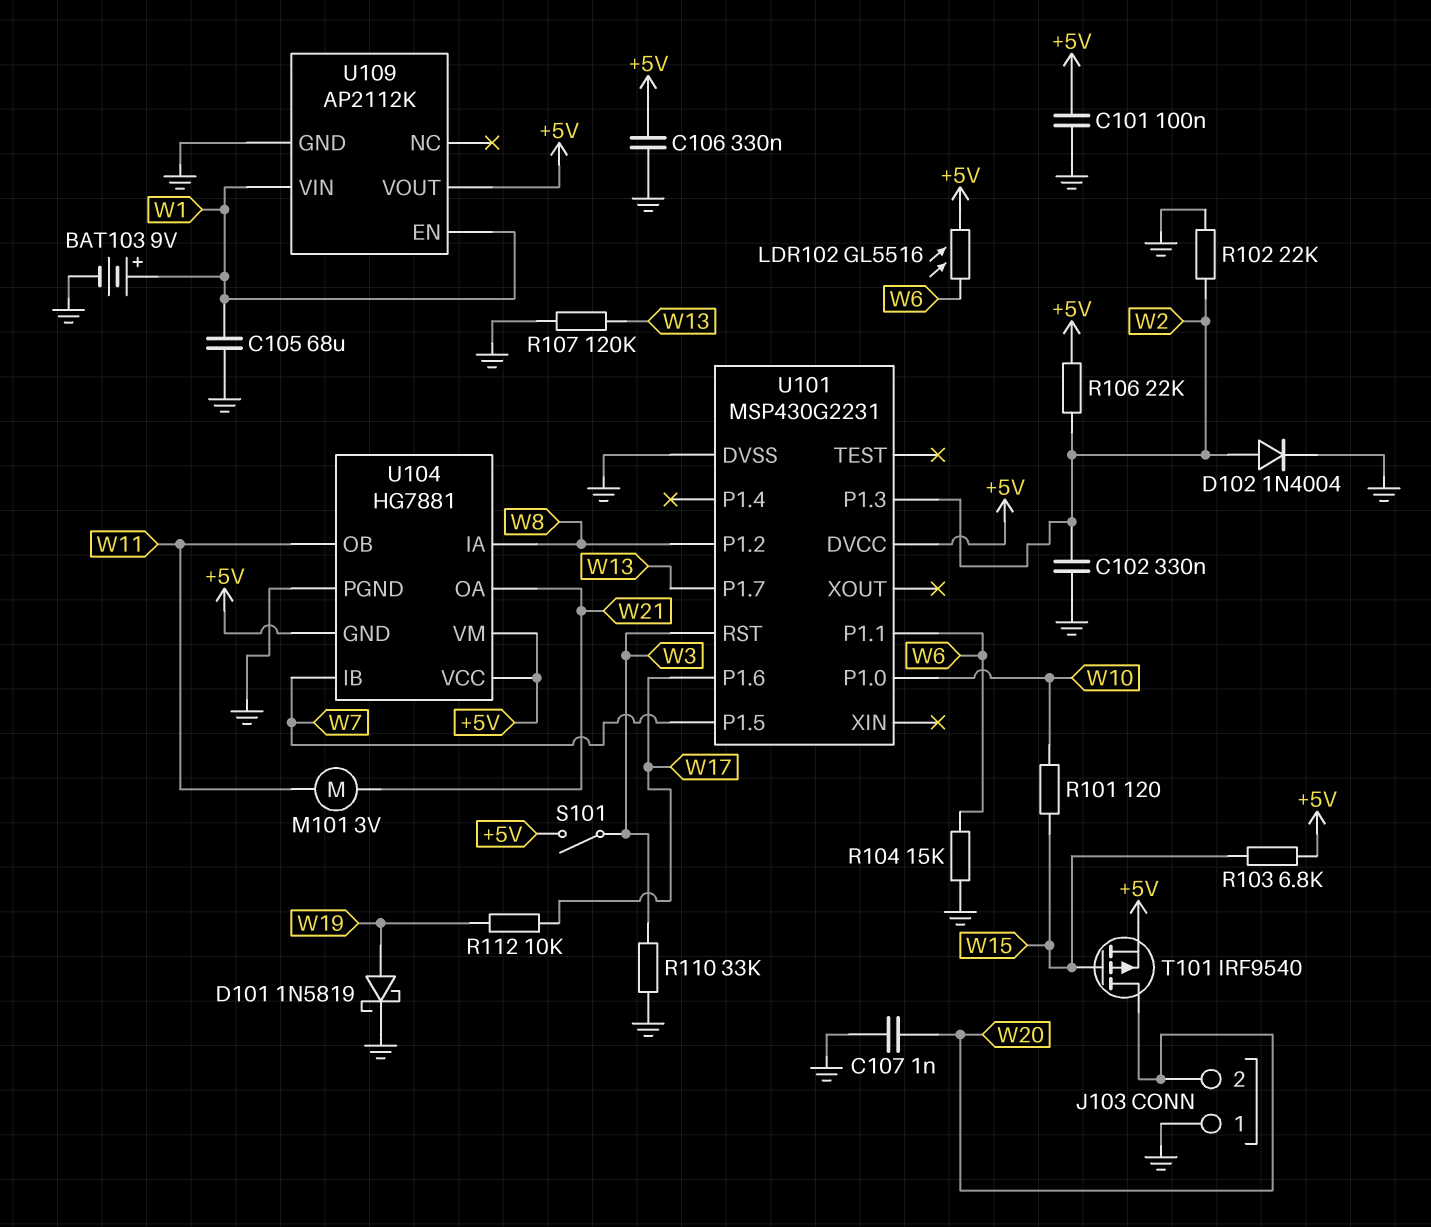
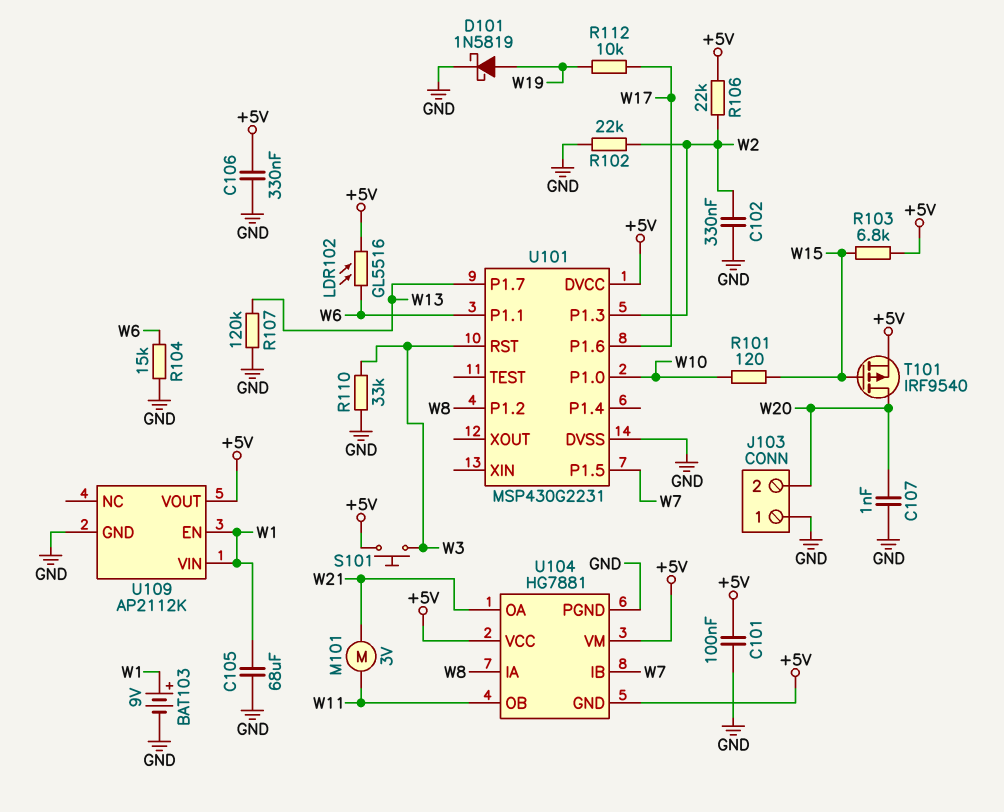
D102: diode 1N4004 (A W2, K GND) -> none
S101: switch (+5V, W3) -> button (+5V, W3)

